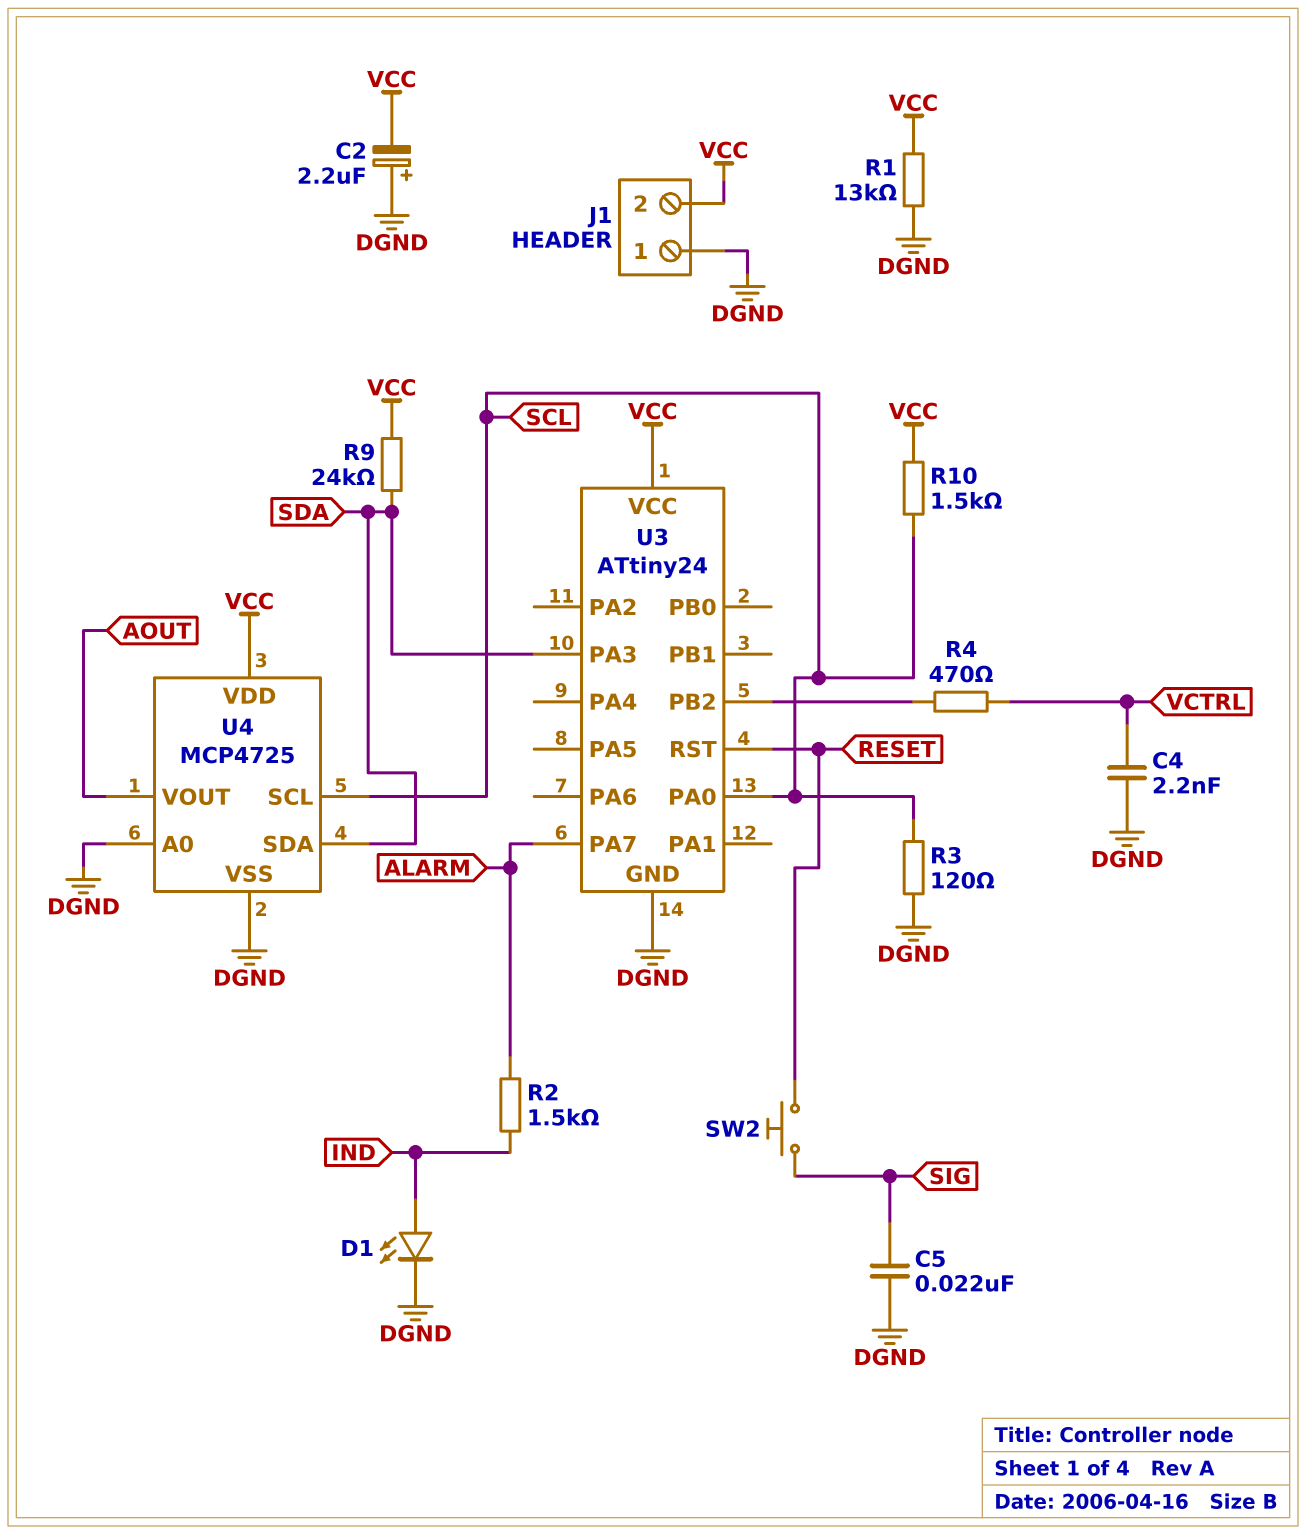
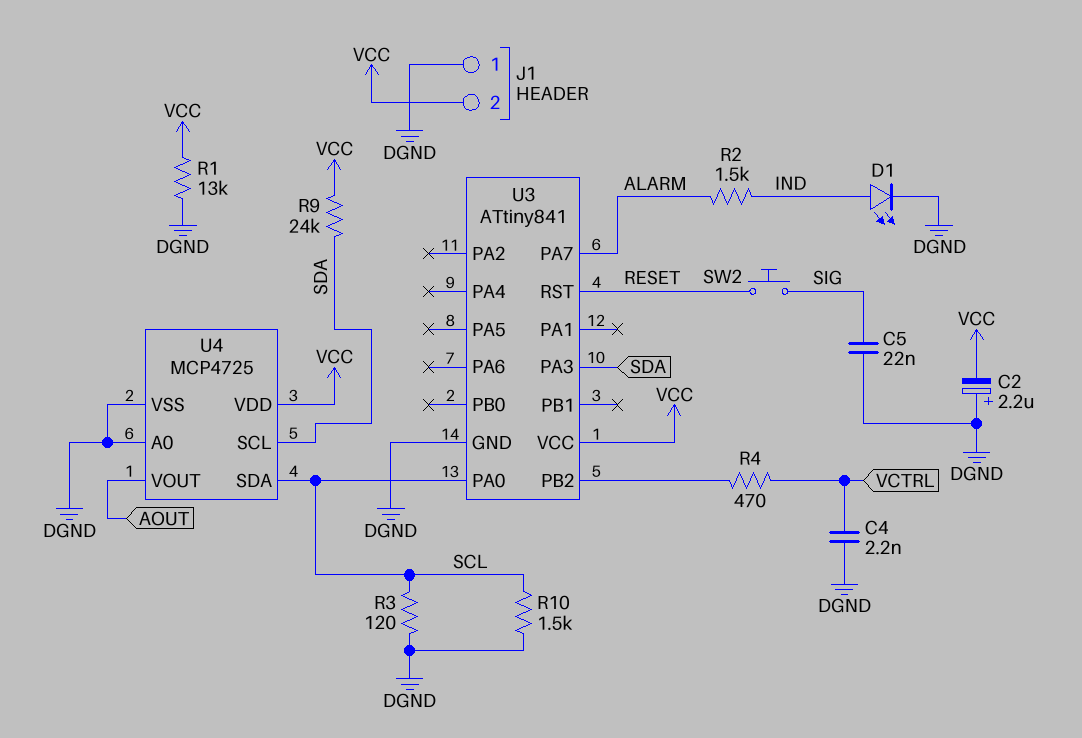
R10: 1.5k (SCL, VCC) -> 1.5k (DGND, SCL)
U3: ATtiny24 -> ATtiny841
U4 pin SCL: SCL -> SDA
U4 pin SDA: SDA -> SCL

